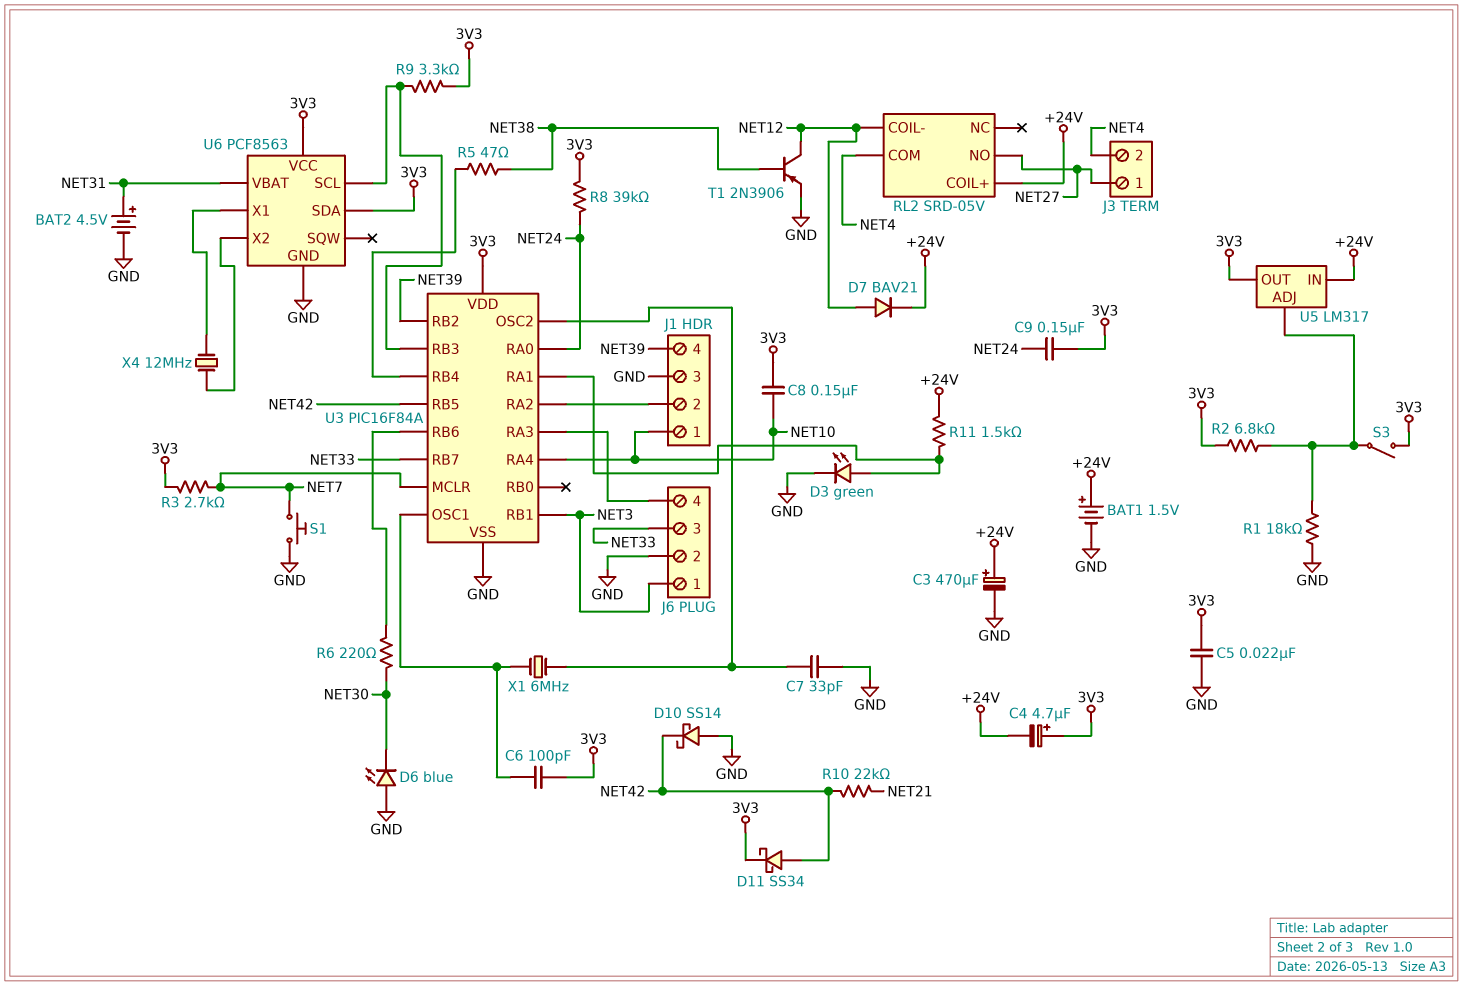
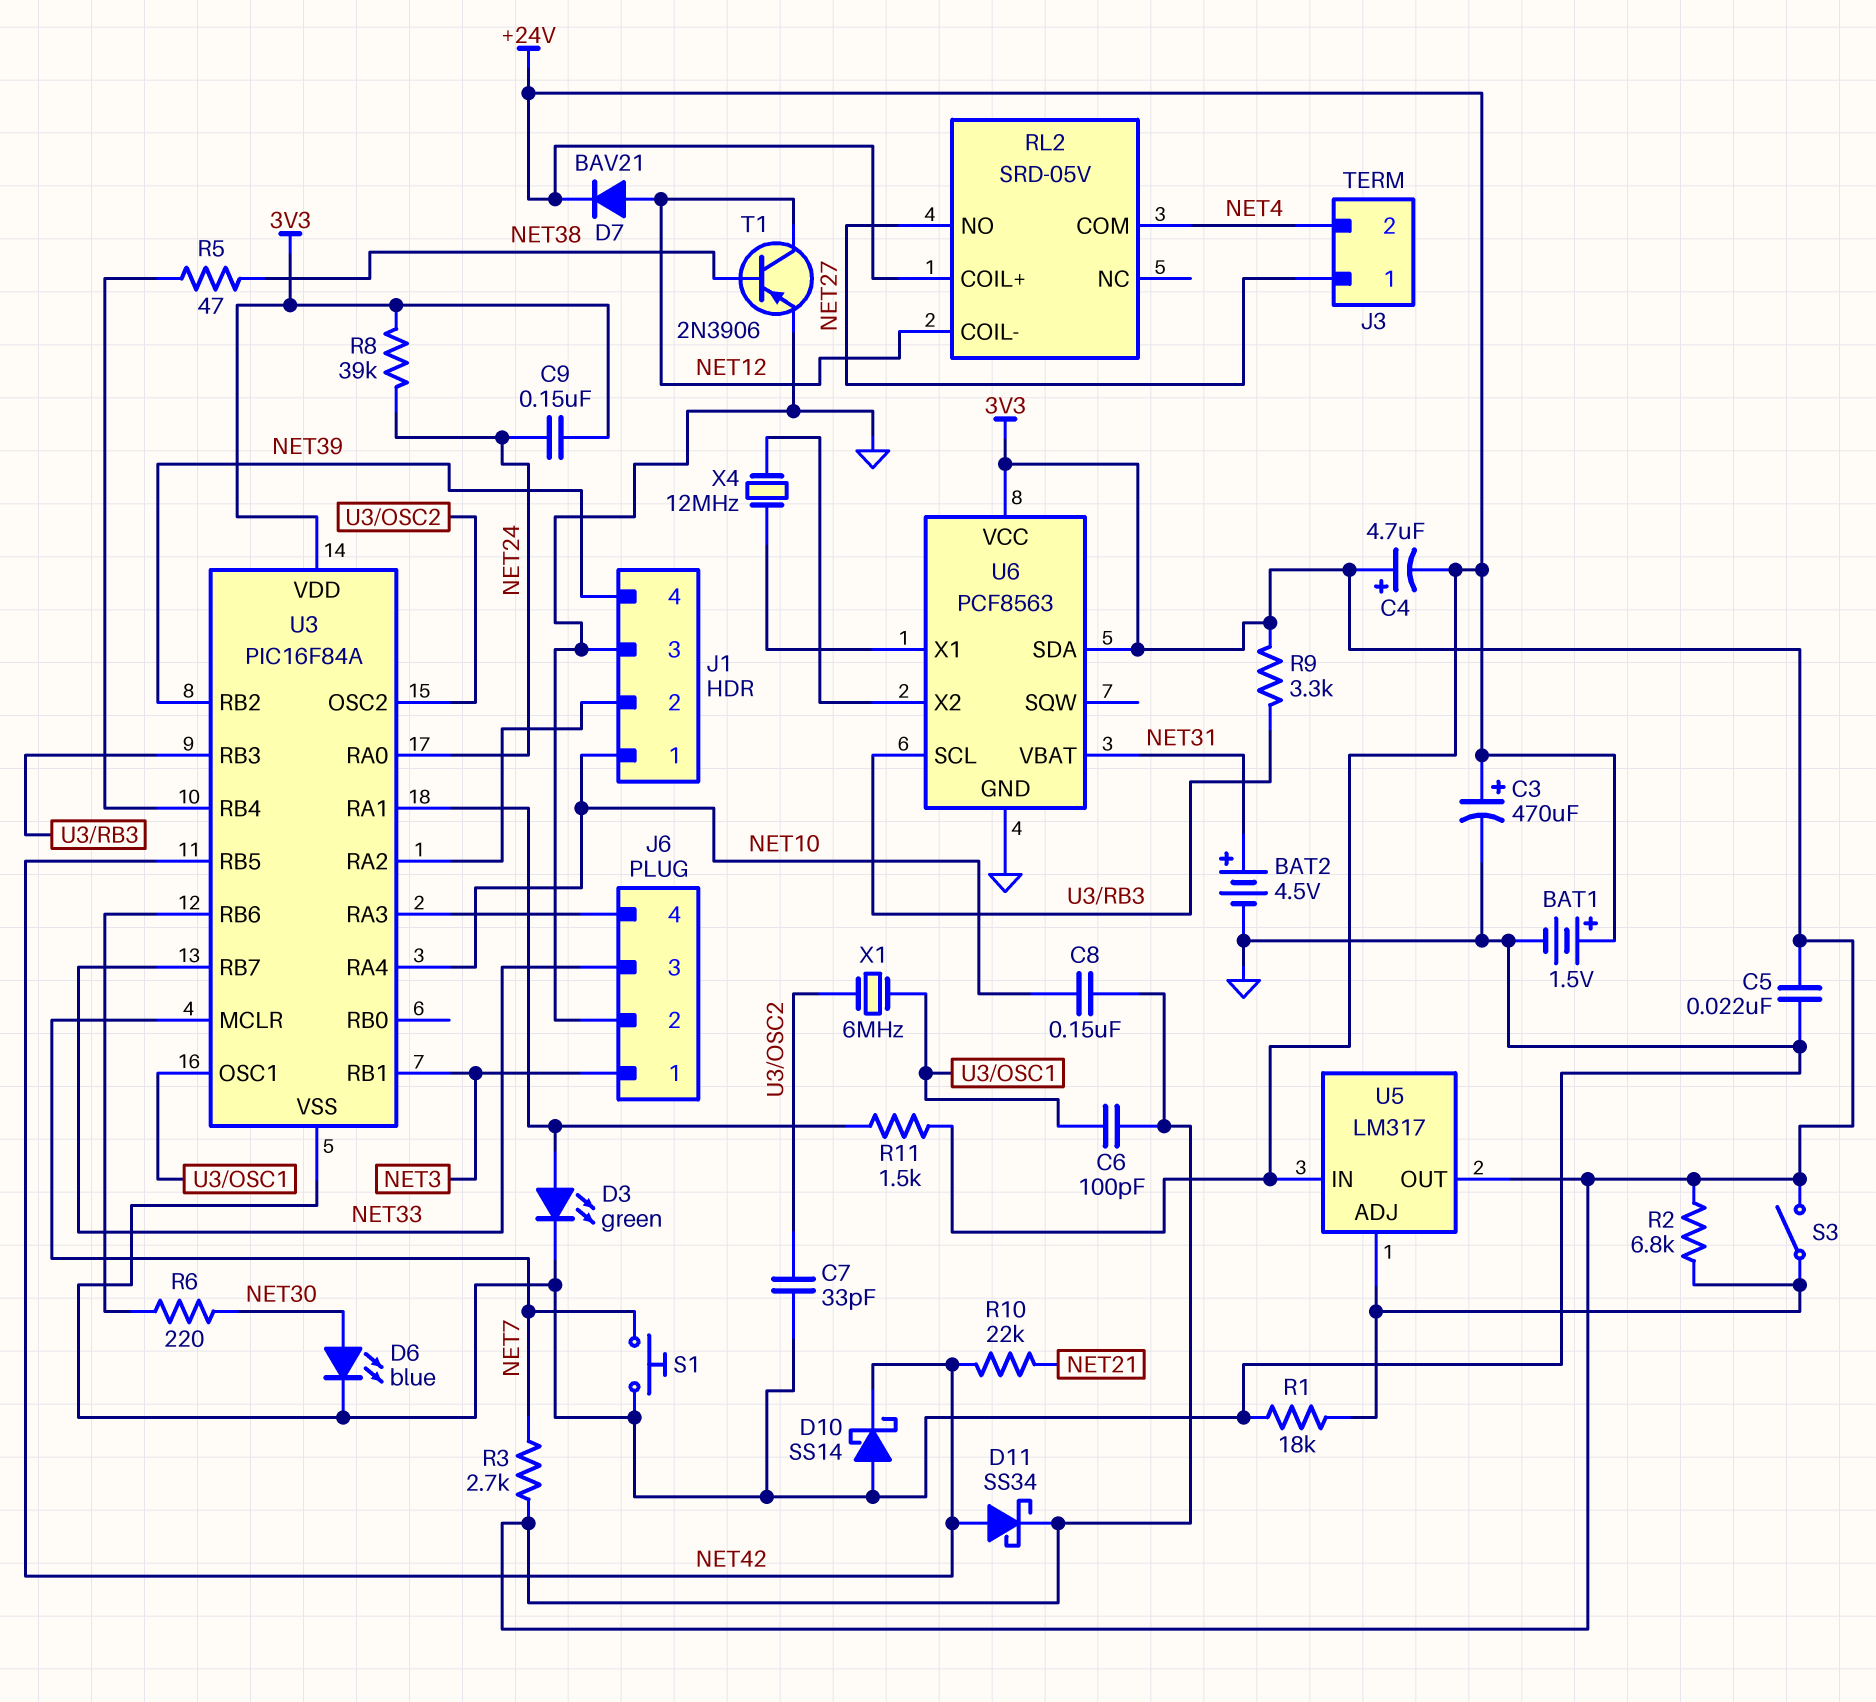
D6: LED blue (A GND, K NET30) -> LED blue (A NET30, K GND)

